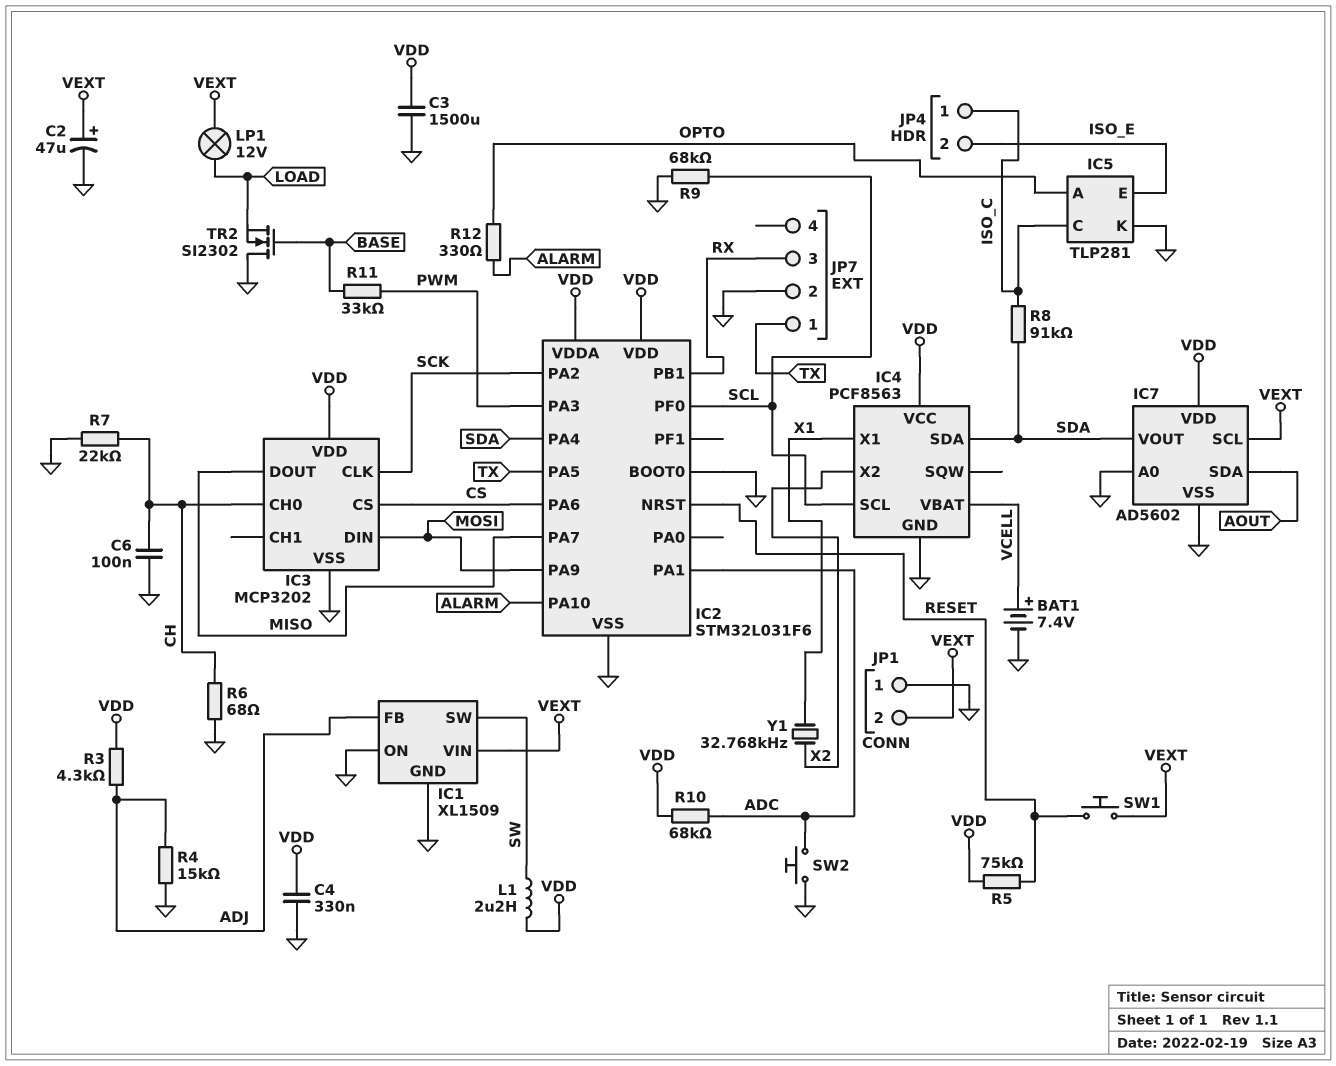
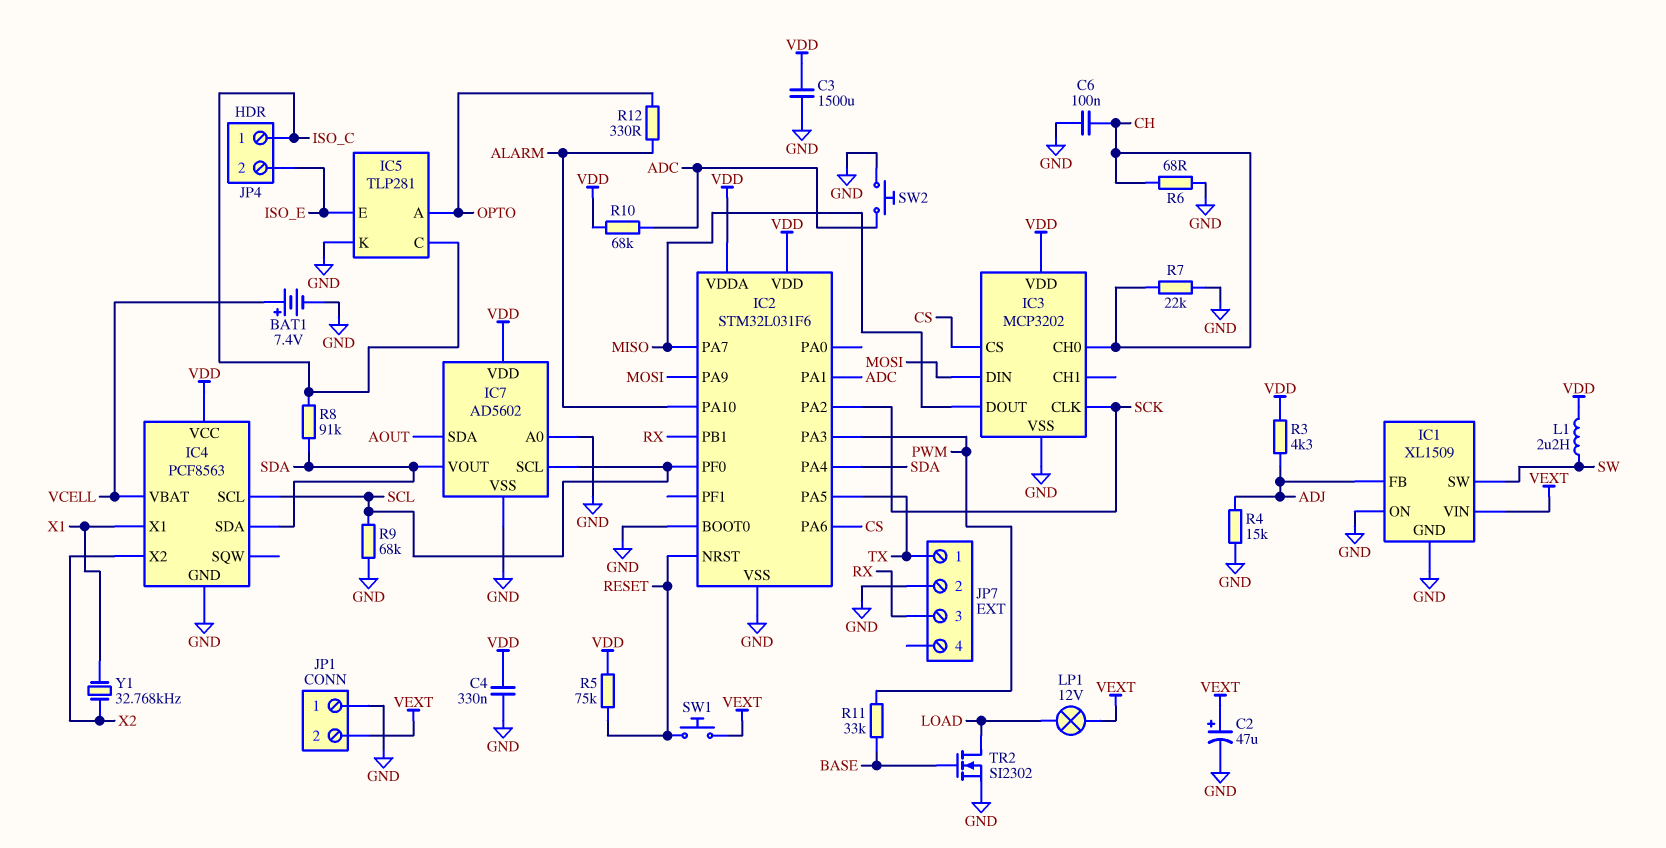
IC7 pin SCL: VEXT -> SCL
TR2: NMOS SI2302 (G BASE, D GND, S LOAD) -> NMOS SI2302 (G BASE, D LOAD, S GND)

